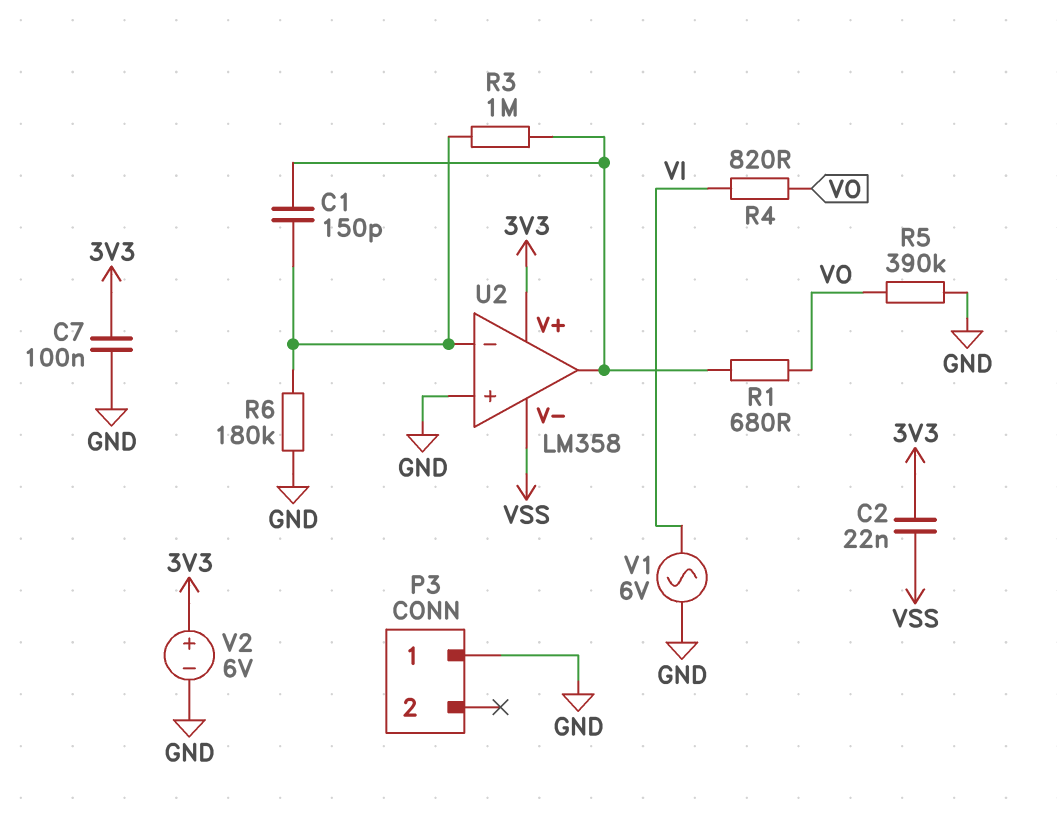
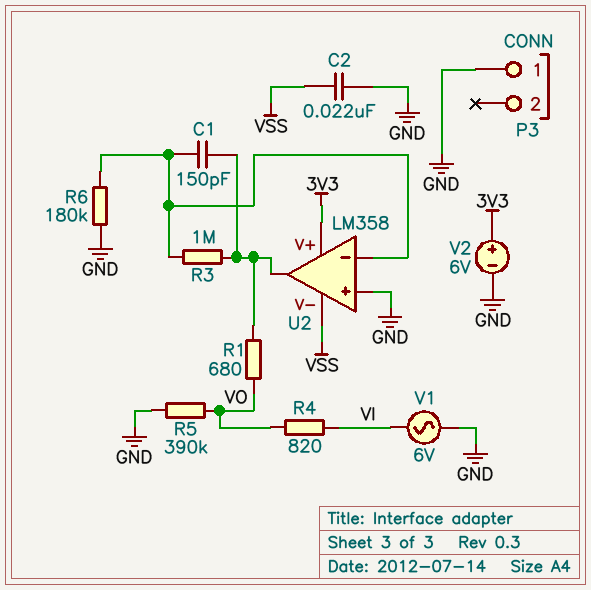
C2: 22nF (3V3, VSS) -> 22nF (GND, VSS)
C7: 100nF (3V3, GND) -> none

